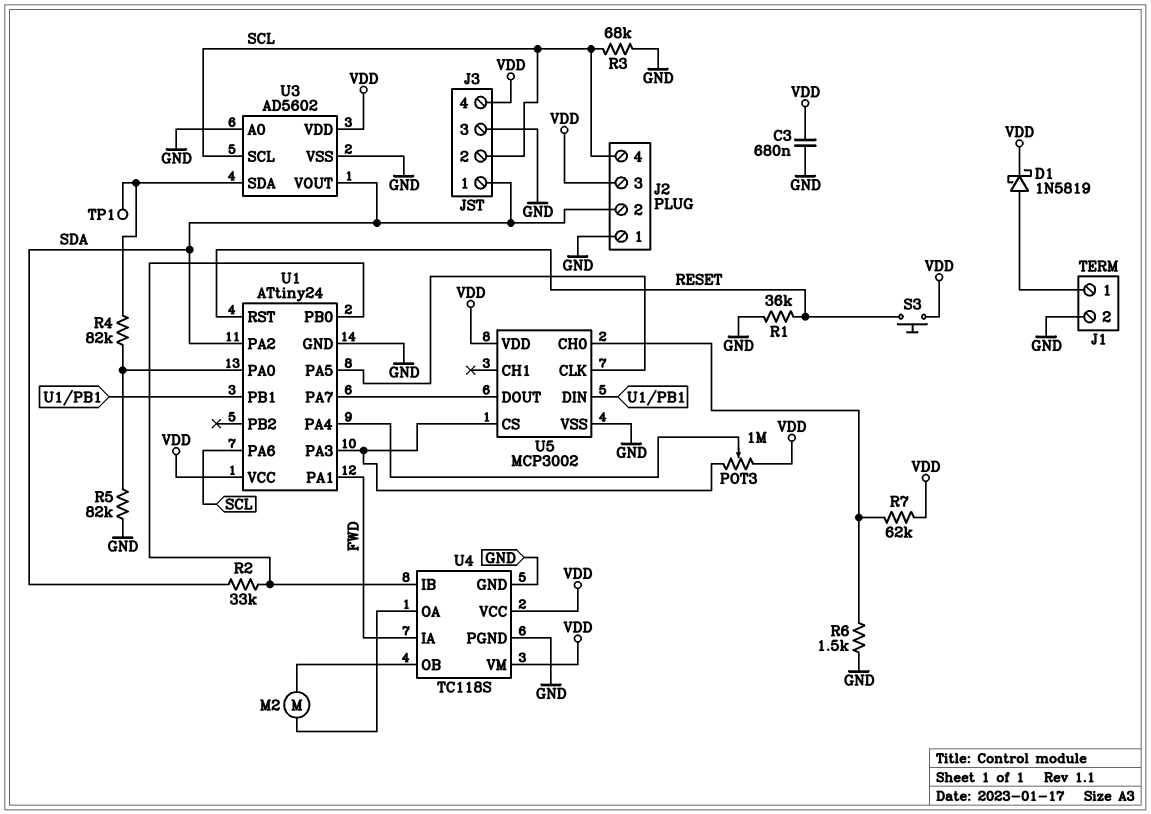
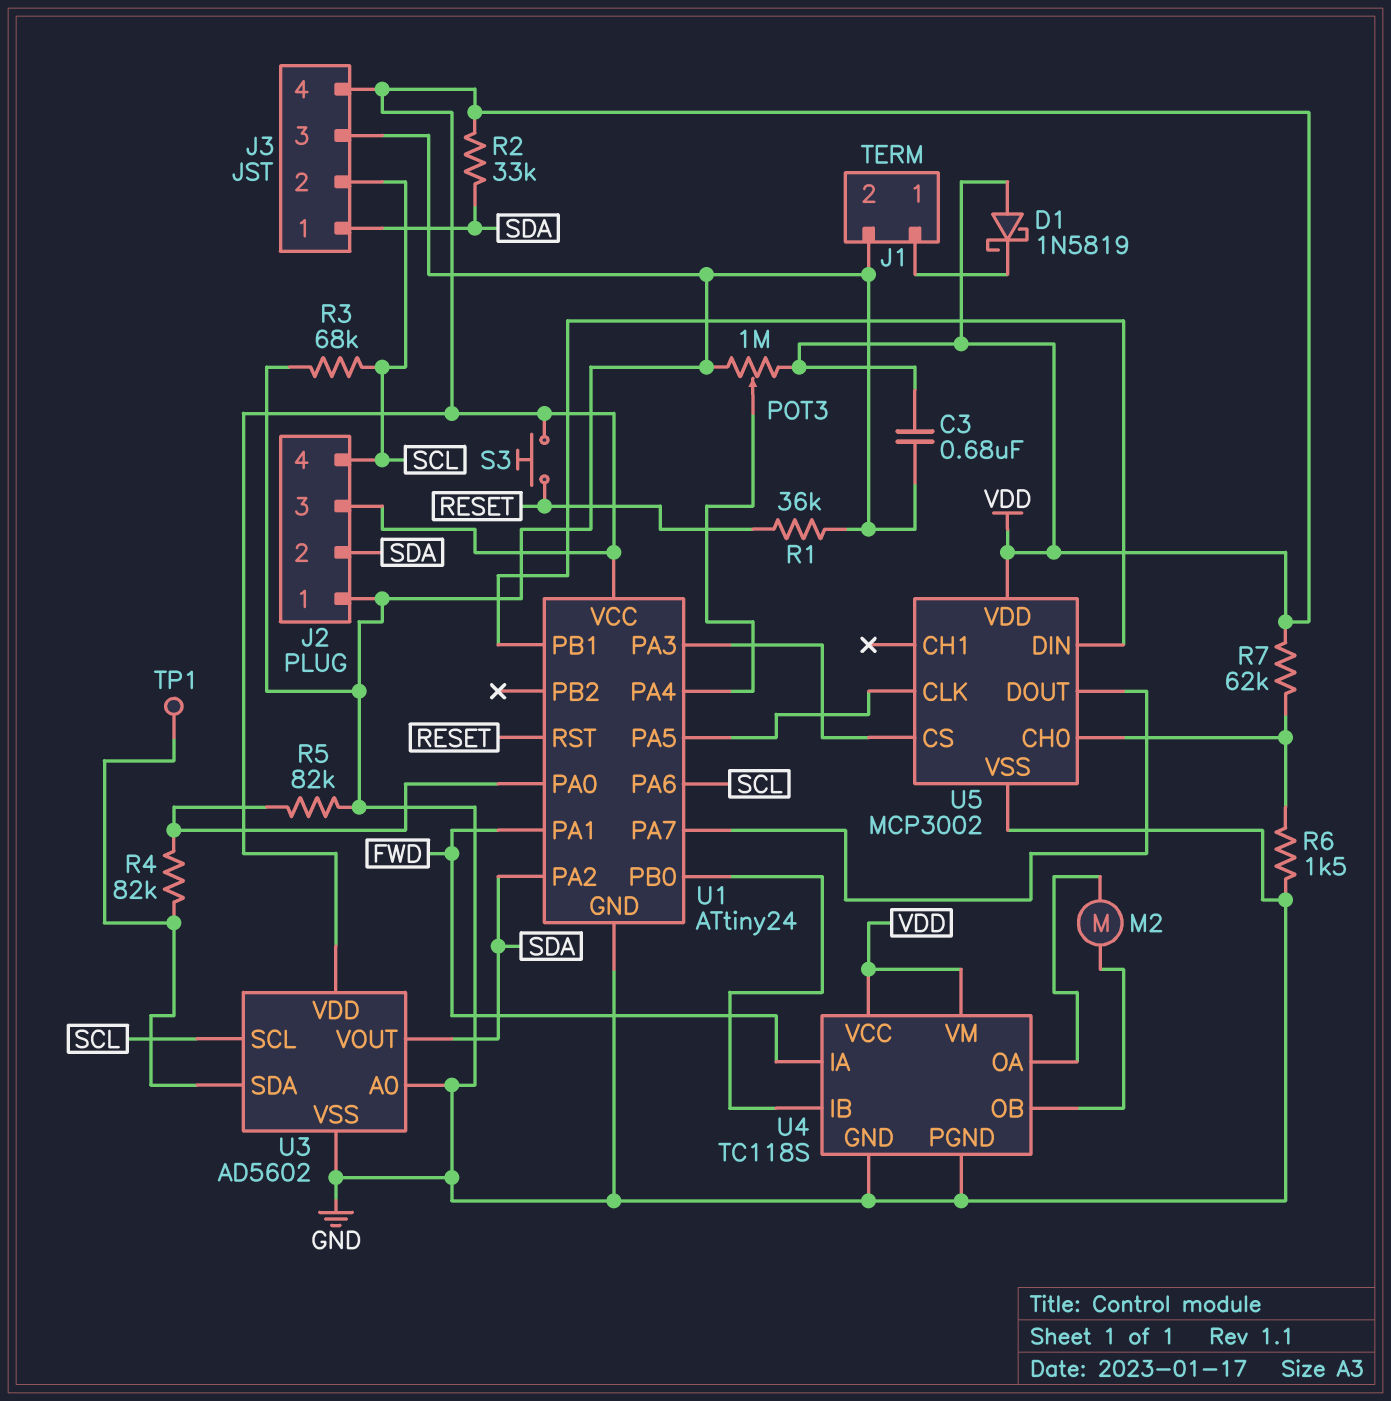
D1: schottky 1N5819 (A J1/1, K VDD) -> schottky 1N5819 (A VDD, K J1/1)
POT3: 1M (U1/PA3, VDD, wiper U1/PA4) -> 1M (GND, VDD, wiper U1/PA4)
R2: 33k (SDA, U1/PB0) -> 33k (SDA, VDD)

